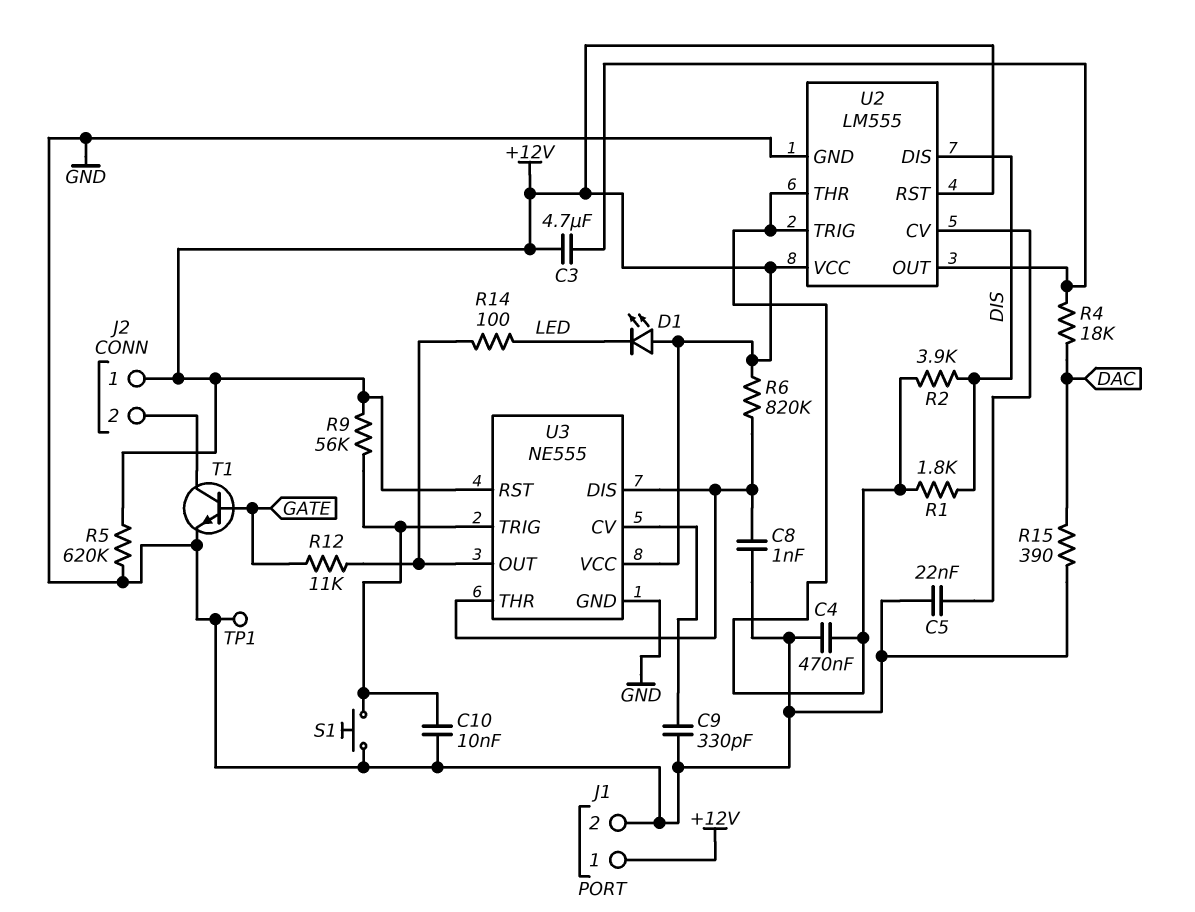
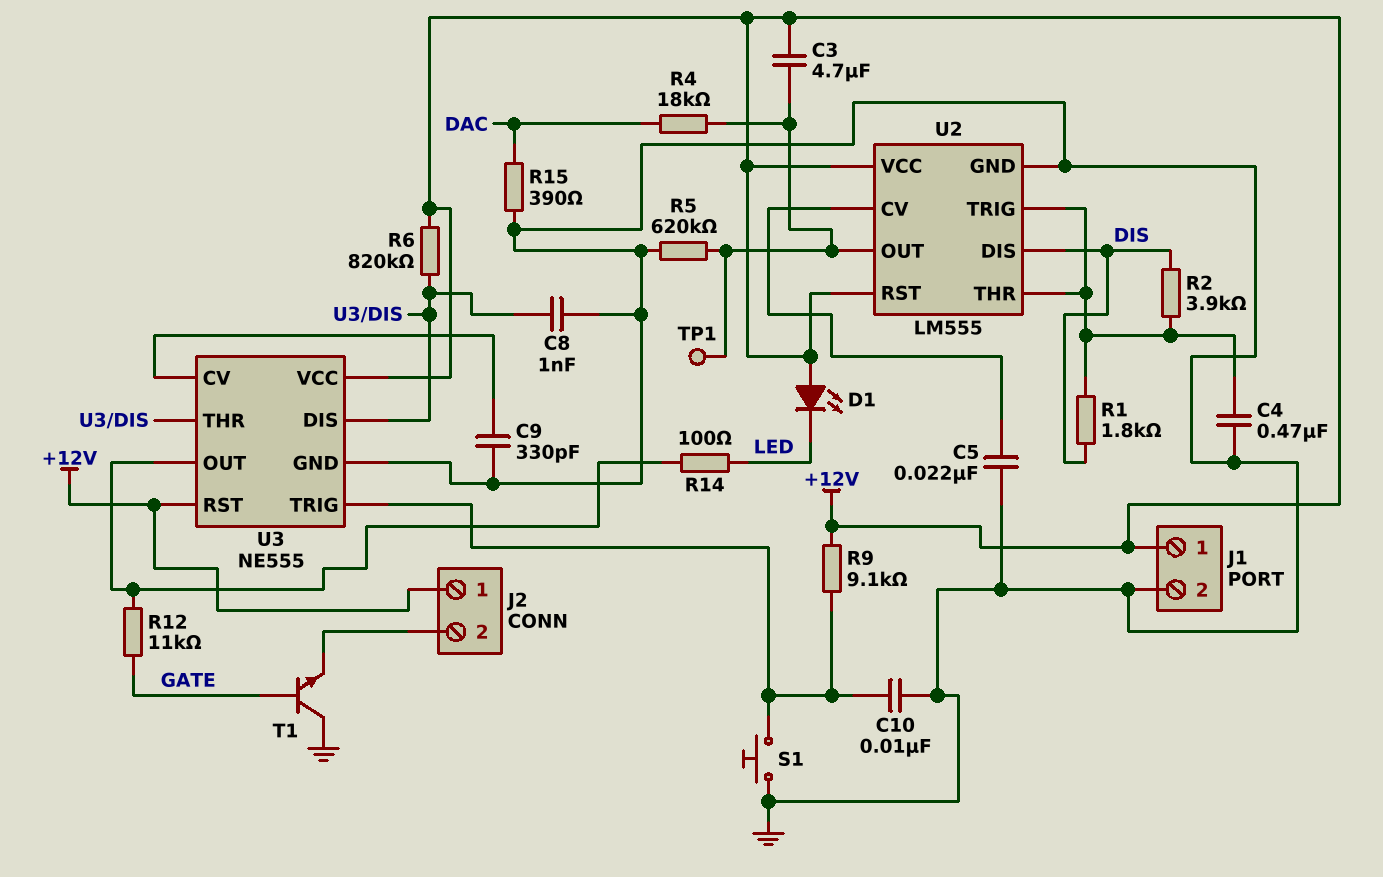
R5: 620k (+12V, GND) -> 620k (GND, U2/OUT)
R9: 56k (+12V, U3/TRIG) -> 9.1k (+12V, U3/TRIG)
T1: NPN (B GATE, C J2/2, E GND) -> NPN (B GATE, C GND, E J2/2)
TP1: test point (GND) -> test point (U2/OUT)

